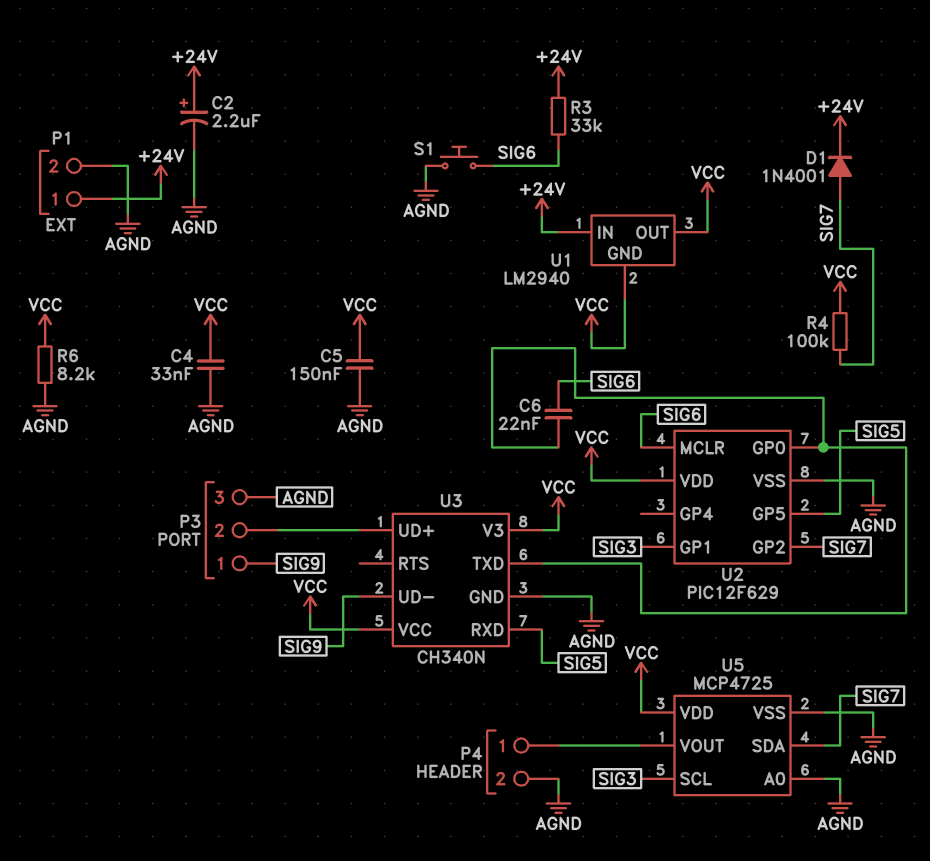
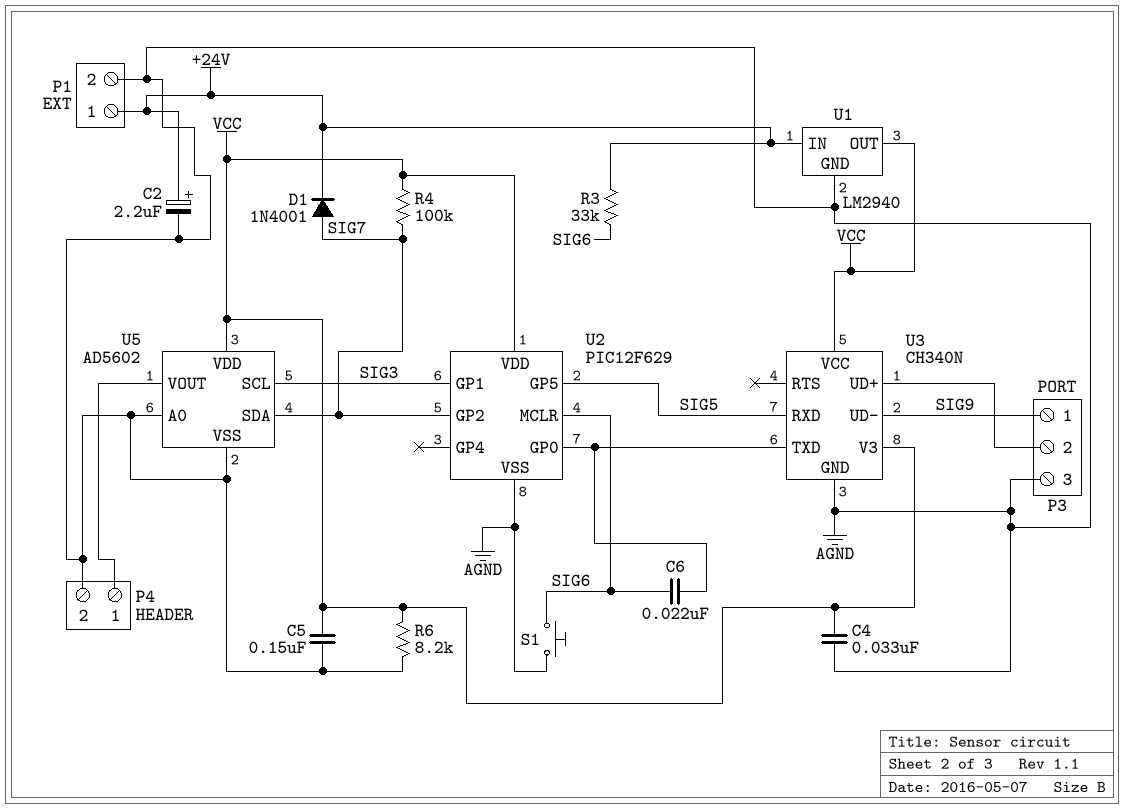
U1 pin GND: VCC -> AGND
U5: MCP4725 -> AD5602

